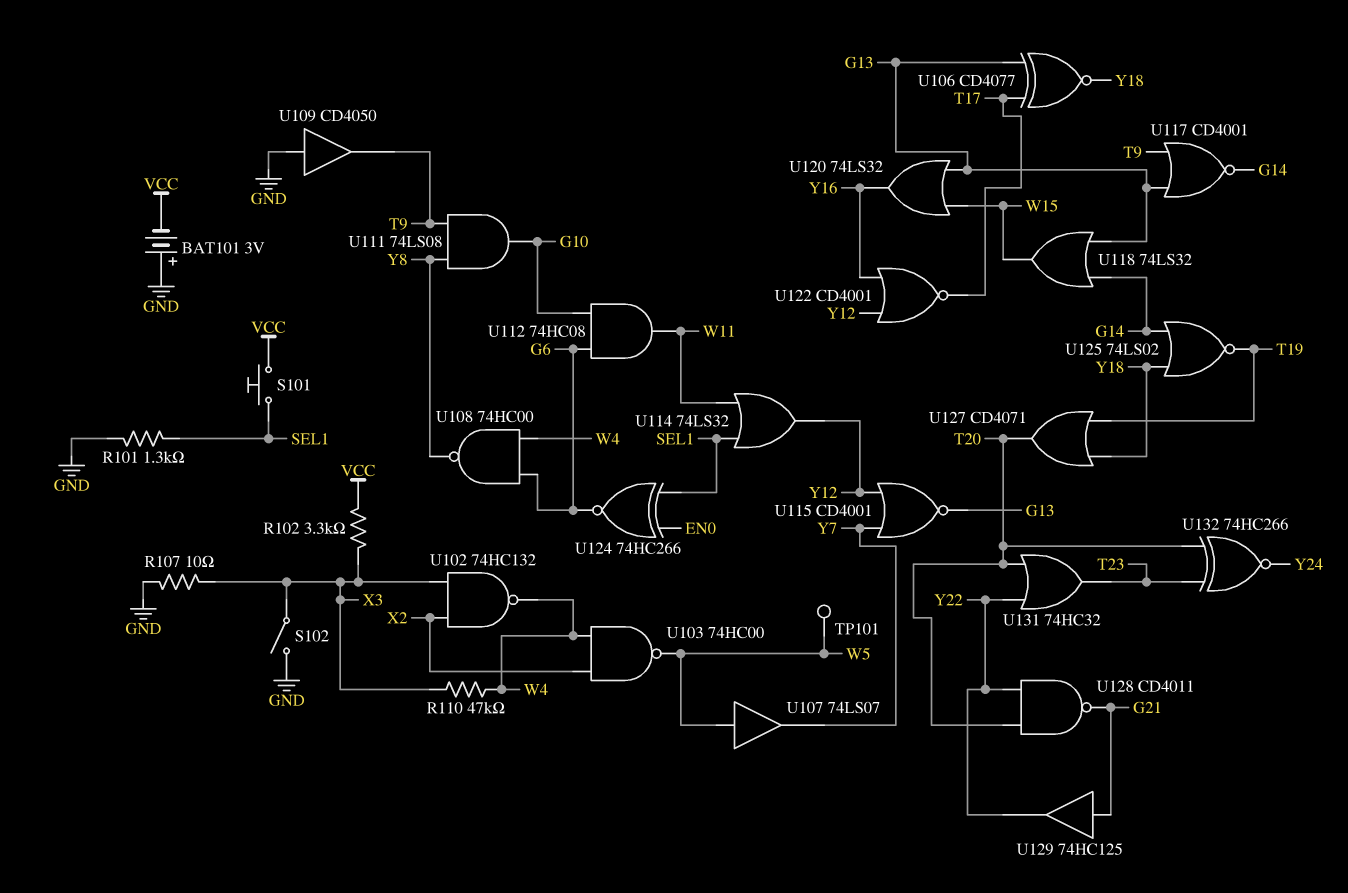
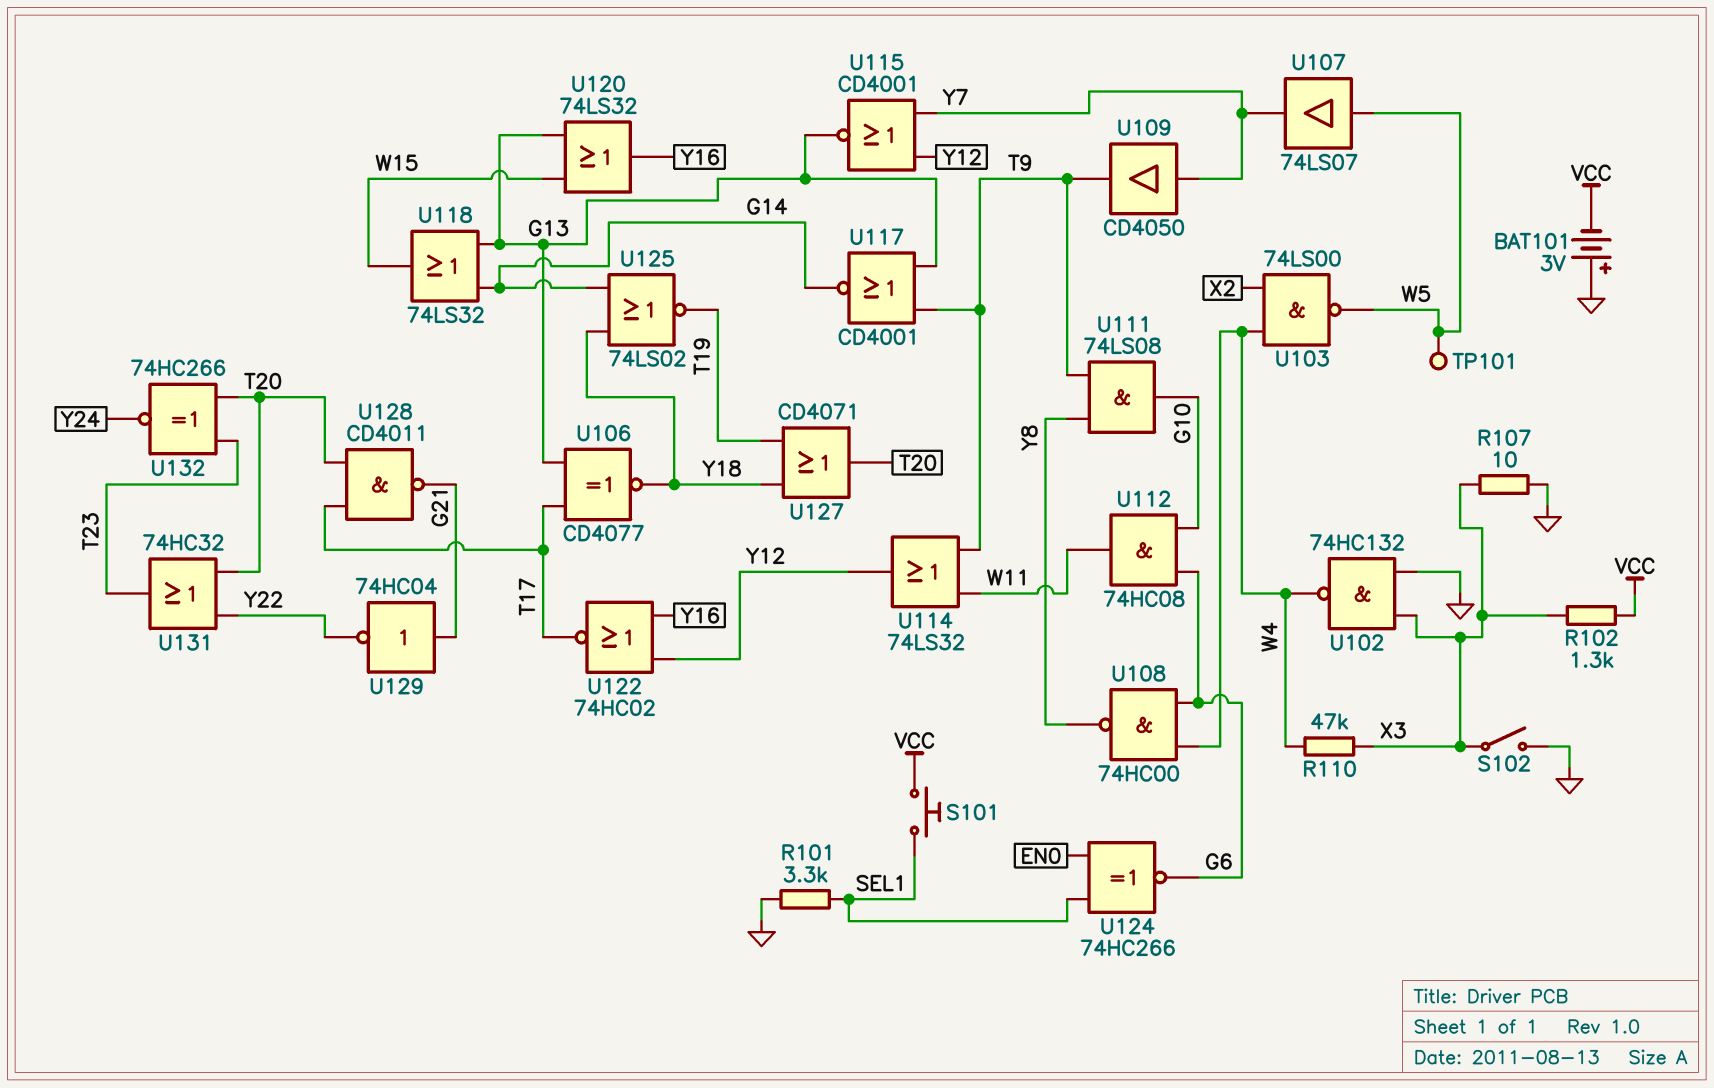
R101: 1.3k (GND, SEL1) -> 3.3k (GND, SEL1)
R102: 3.3k (VCC, X3) -> 1.3k (VCC, X3)
U102: NAND 74HC132 (in X2, in X3, out W4) -> NAND 74HC132 (in GND, in X3, out W4)
U103: NAND 74HC00 (in W4, in X2, out W5) -> NAND 74LS00 (in W4, in X2, out W5)
U109: buffer CD4050 (in GND, out T9) -> buffer CD4050 (in Y7, out T9)
U114: OR 74LS32 (in SEL1, in W11, out Y12) -> OR 74LS32 (in T9, in W11, out Y12)
U122: NOR CD4001 (in Y12, in Y16, out T17) -> NOR 74HC02 (in Y12, in Y16, out T17)
U128: NAND CD4011 (in T20, in Y22, out G21) -> NAND CD4011 (in T17, in T20, out G21)
U129: buffer 74HC125 (in G21, out Y22) -> NOT 74HC04 (in G21, out Y22)

